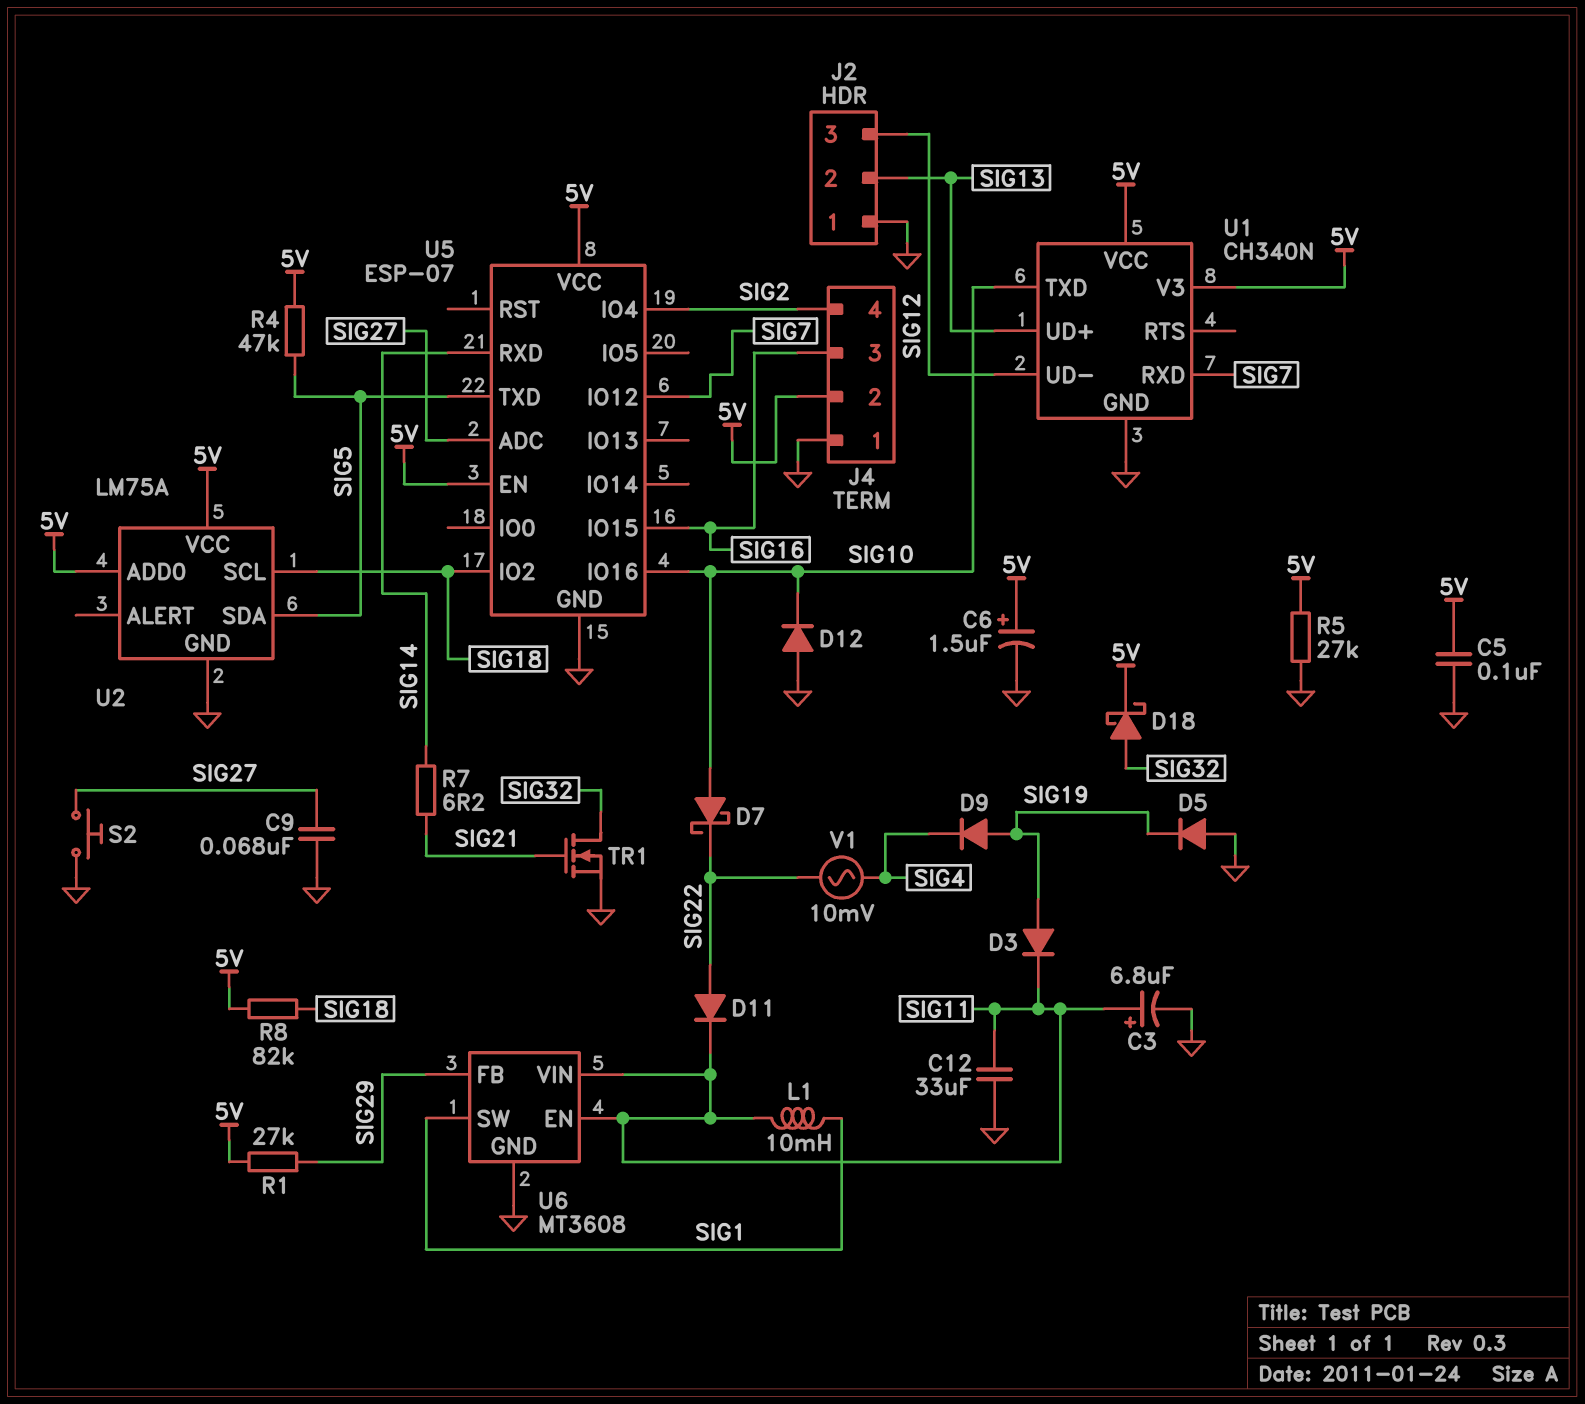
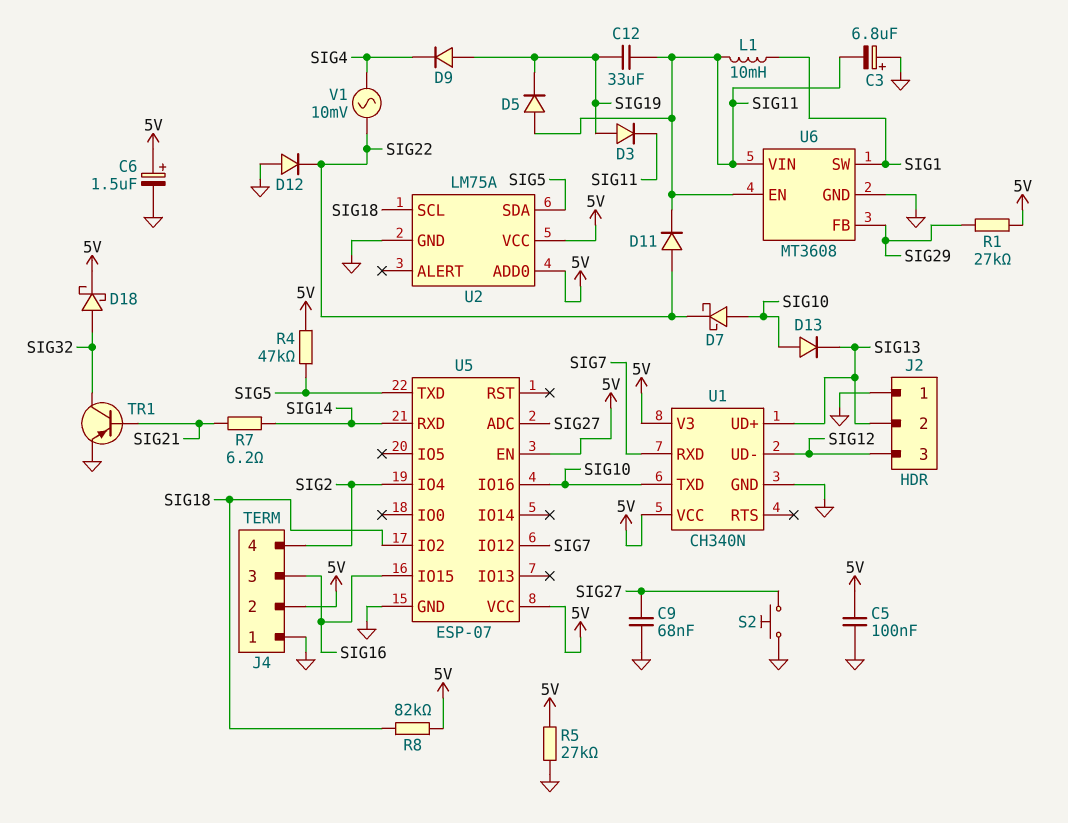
C3: 6.8uF (plus SIG11, minus GND) -> 6.8uF (plus GND, minus SIG11)
C12: 33uF (GND, SIG11) -> 33uF (SIG11, SIG19)
D5: diode (A GND, K SIG19) -> diode (A SIG11, K SIG19)
D12: diode (A GND, K SIG10) -> diode (A GND, K SIG22)
D13: none -> diode (A SIG10, K SIG13)
TR1: NMOS (G SIG21, D SIG32, S GND) -> PNP (B SIG21, C SIG32, E GND)

